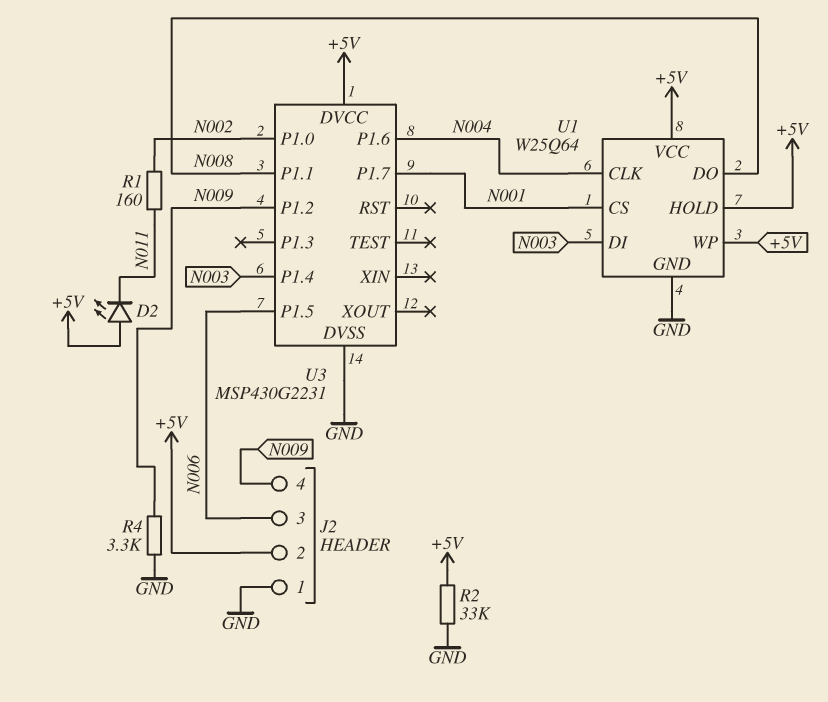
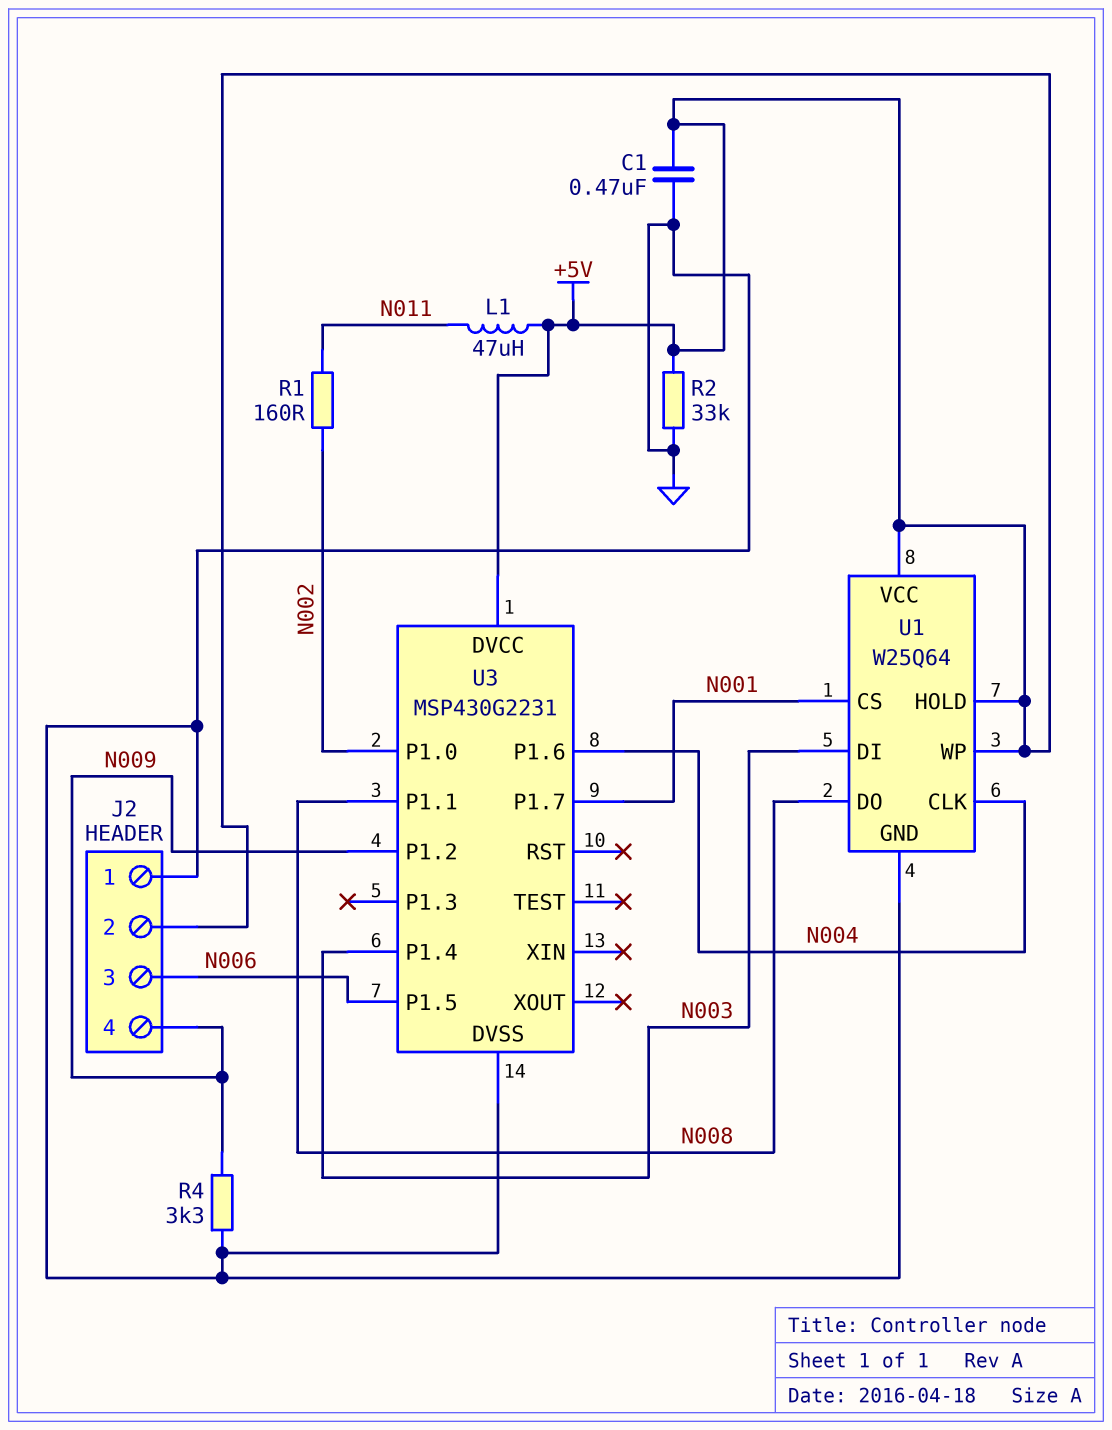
C1: none -> 470nF (+5V, GND)
D2: LED (A +5V, K N011) -> none
L1: none -> 47uH (+5V, N011)

